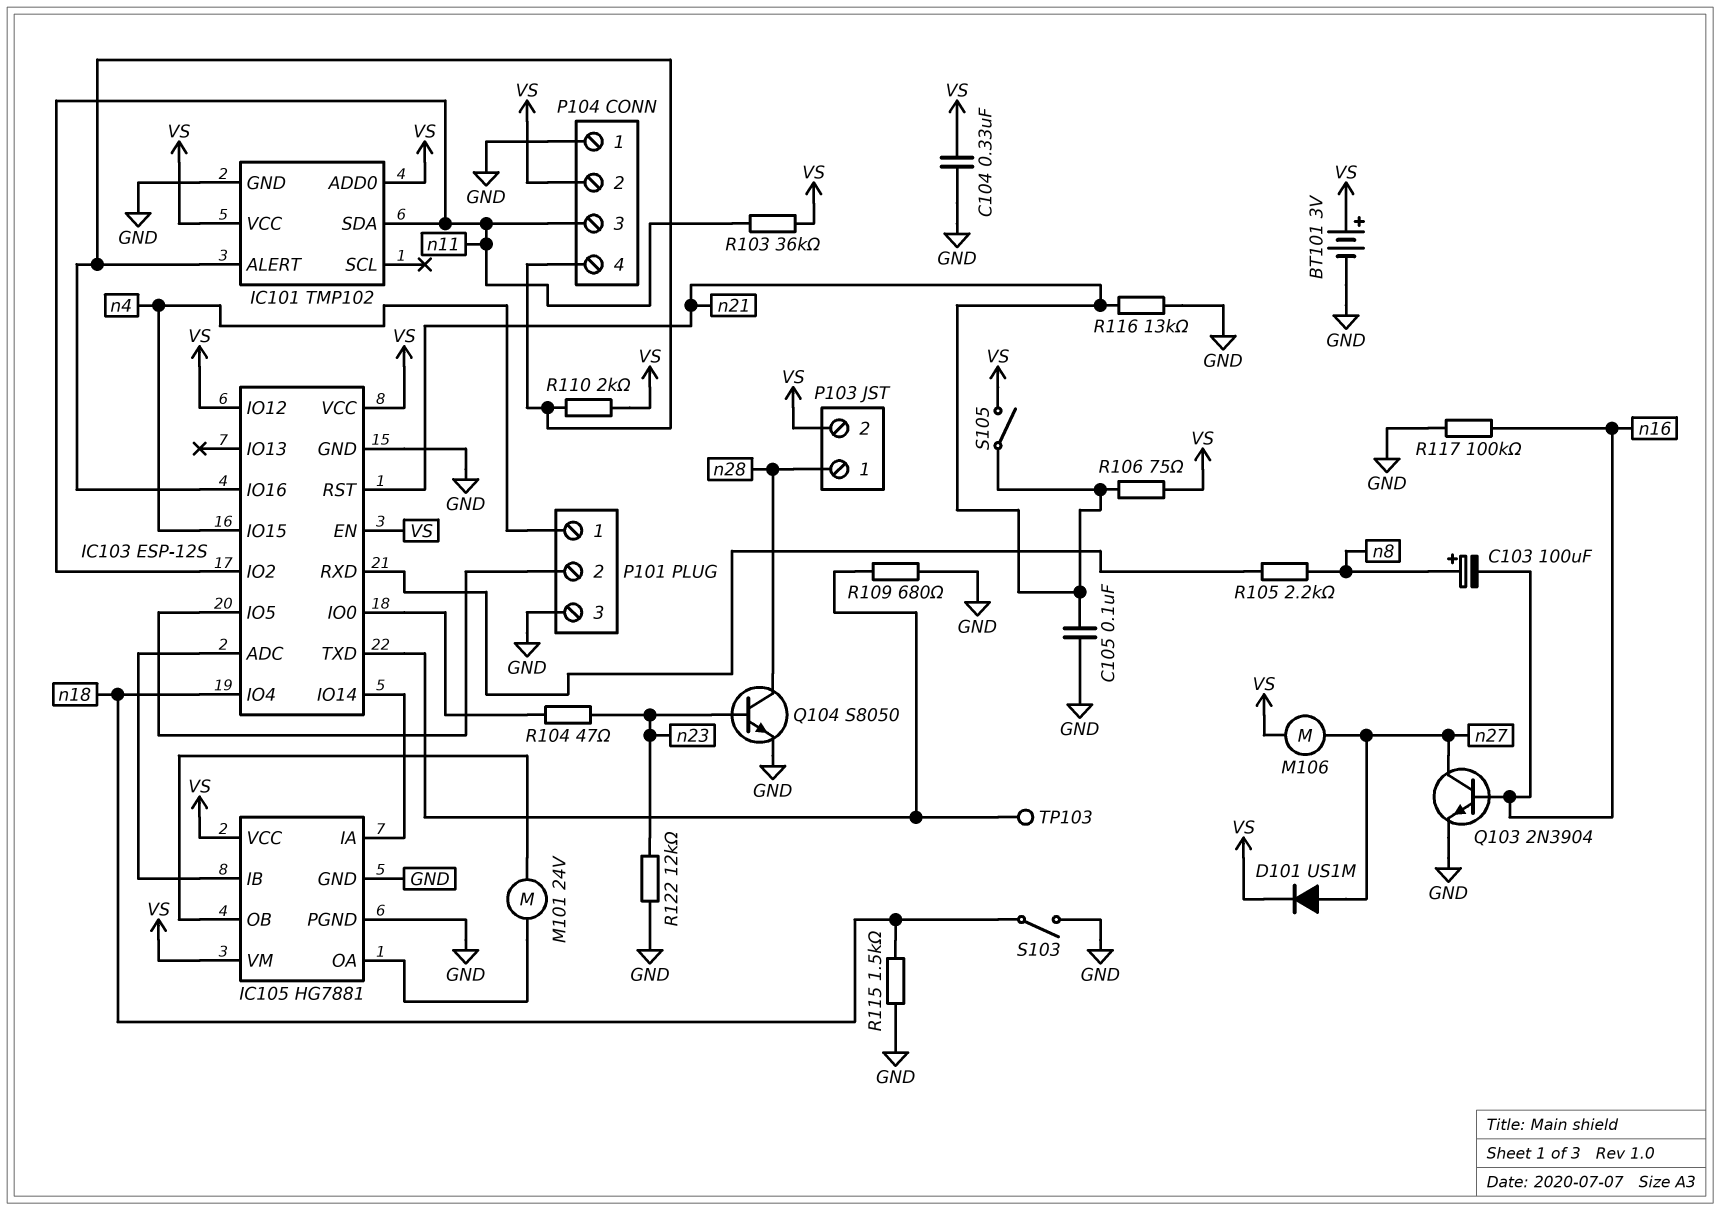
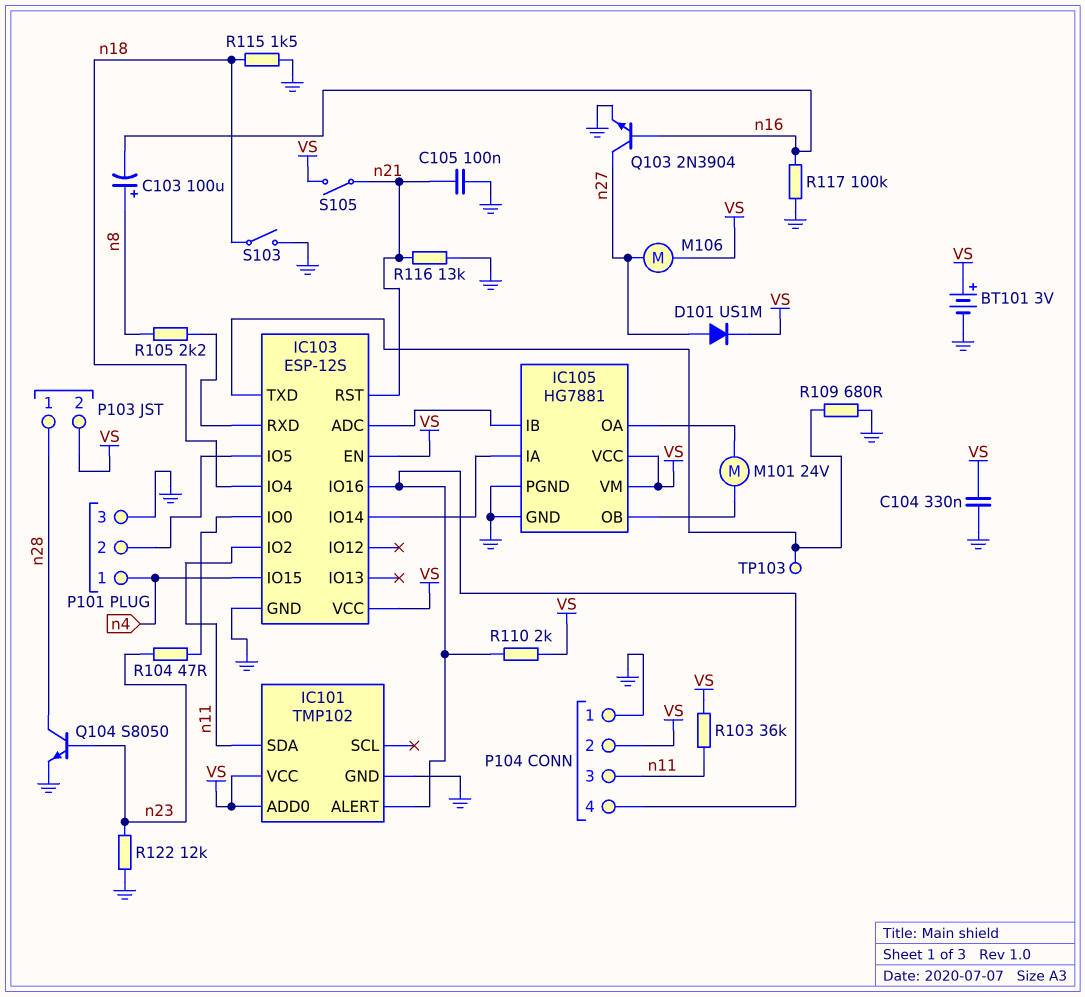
IC103 pin IO12: VS -> none
R106: 75 (VS, n21) -> none

